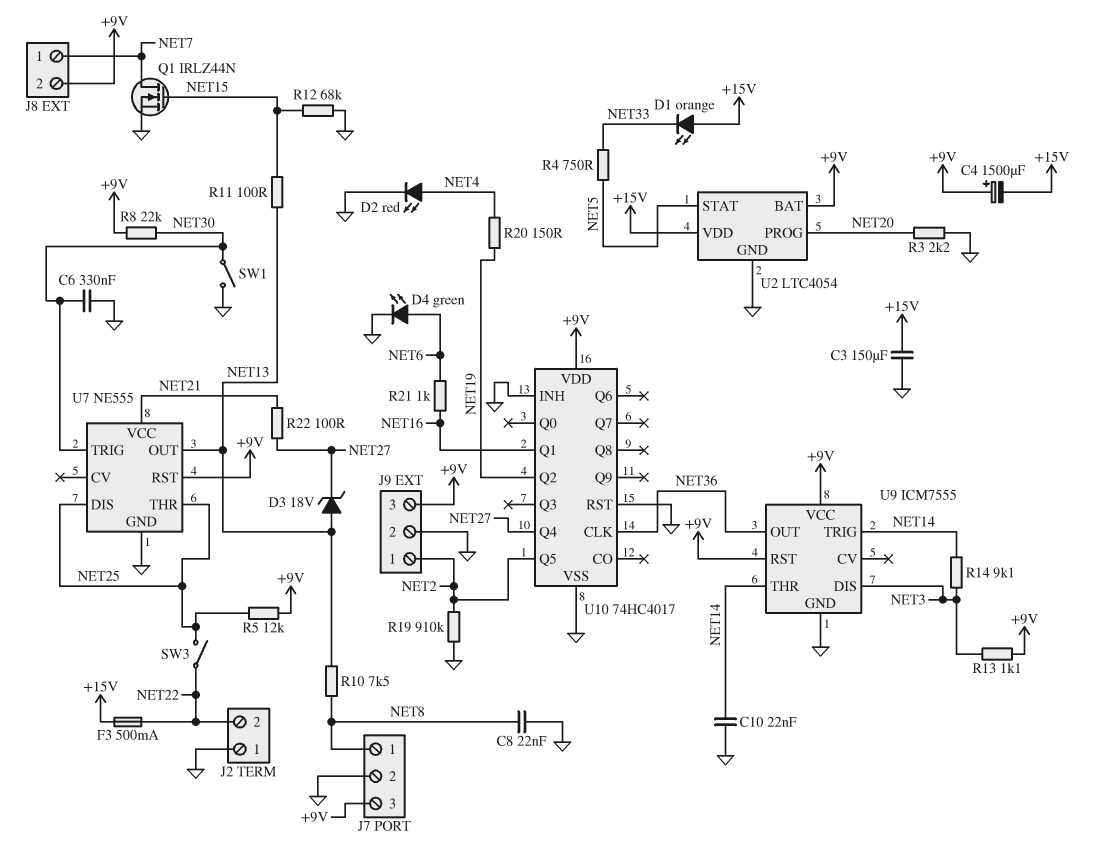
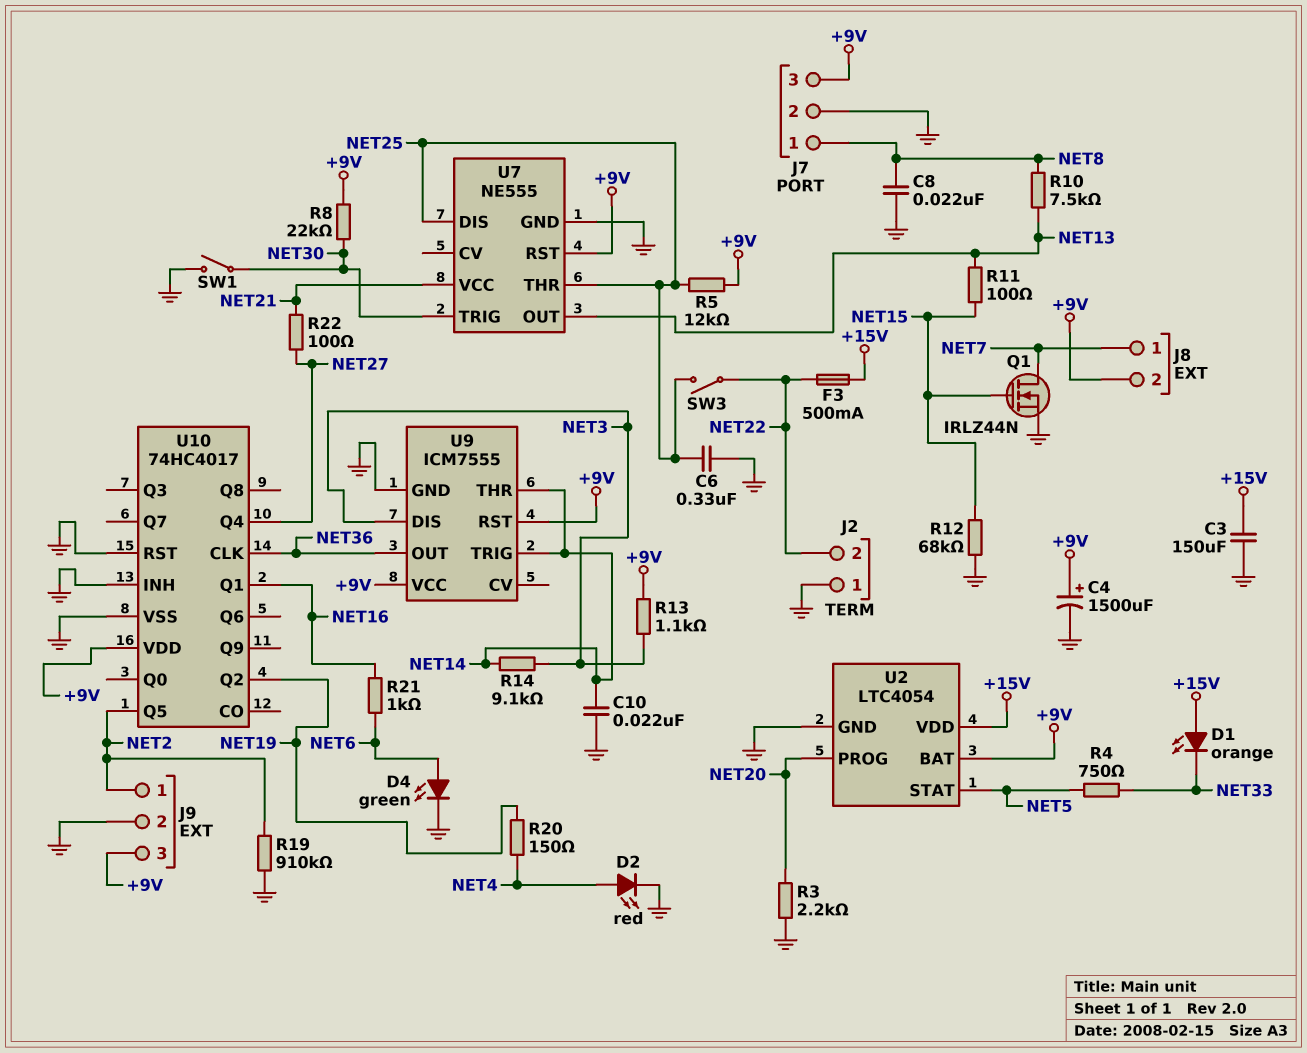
C4: 1500uF (plus +9V, minus +15V) -> 1500uF (plus +9V, minus GND)
C6: 330nF (GND, NET30) -> 330nF (GND, NET25)
D3: zener 18V (A NET13, K NET27) -> none

